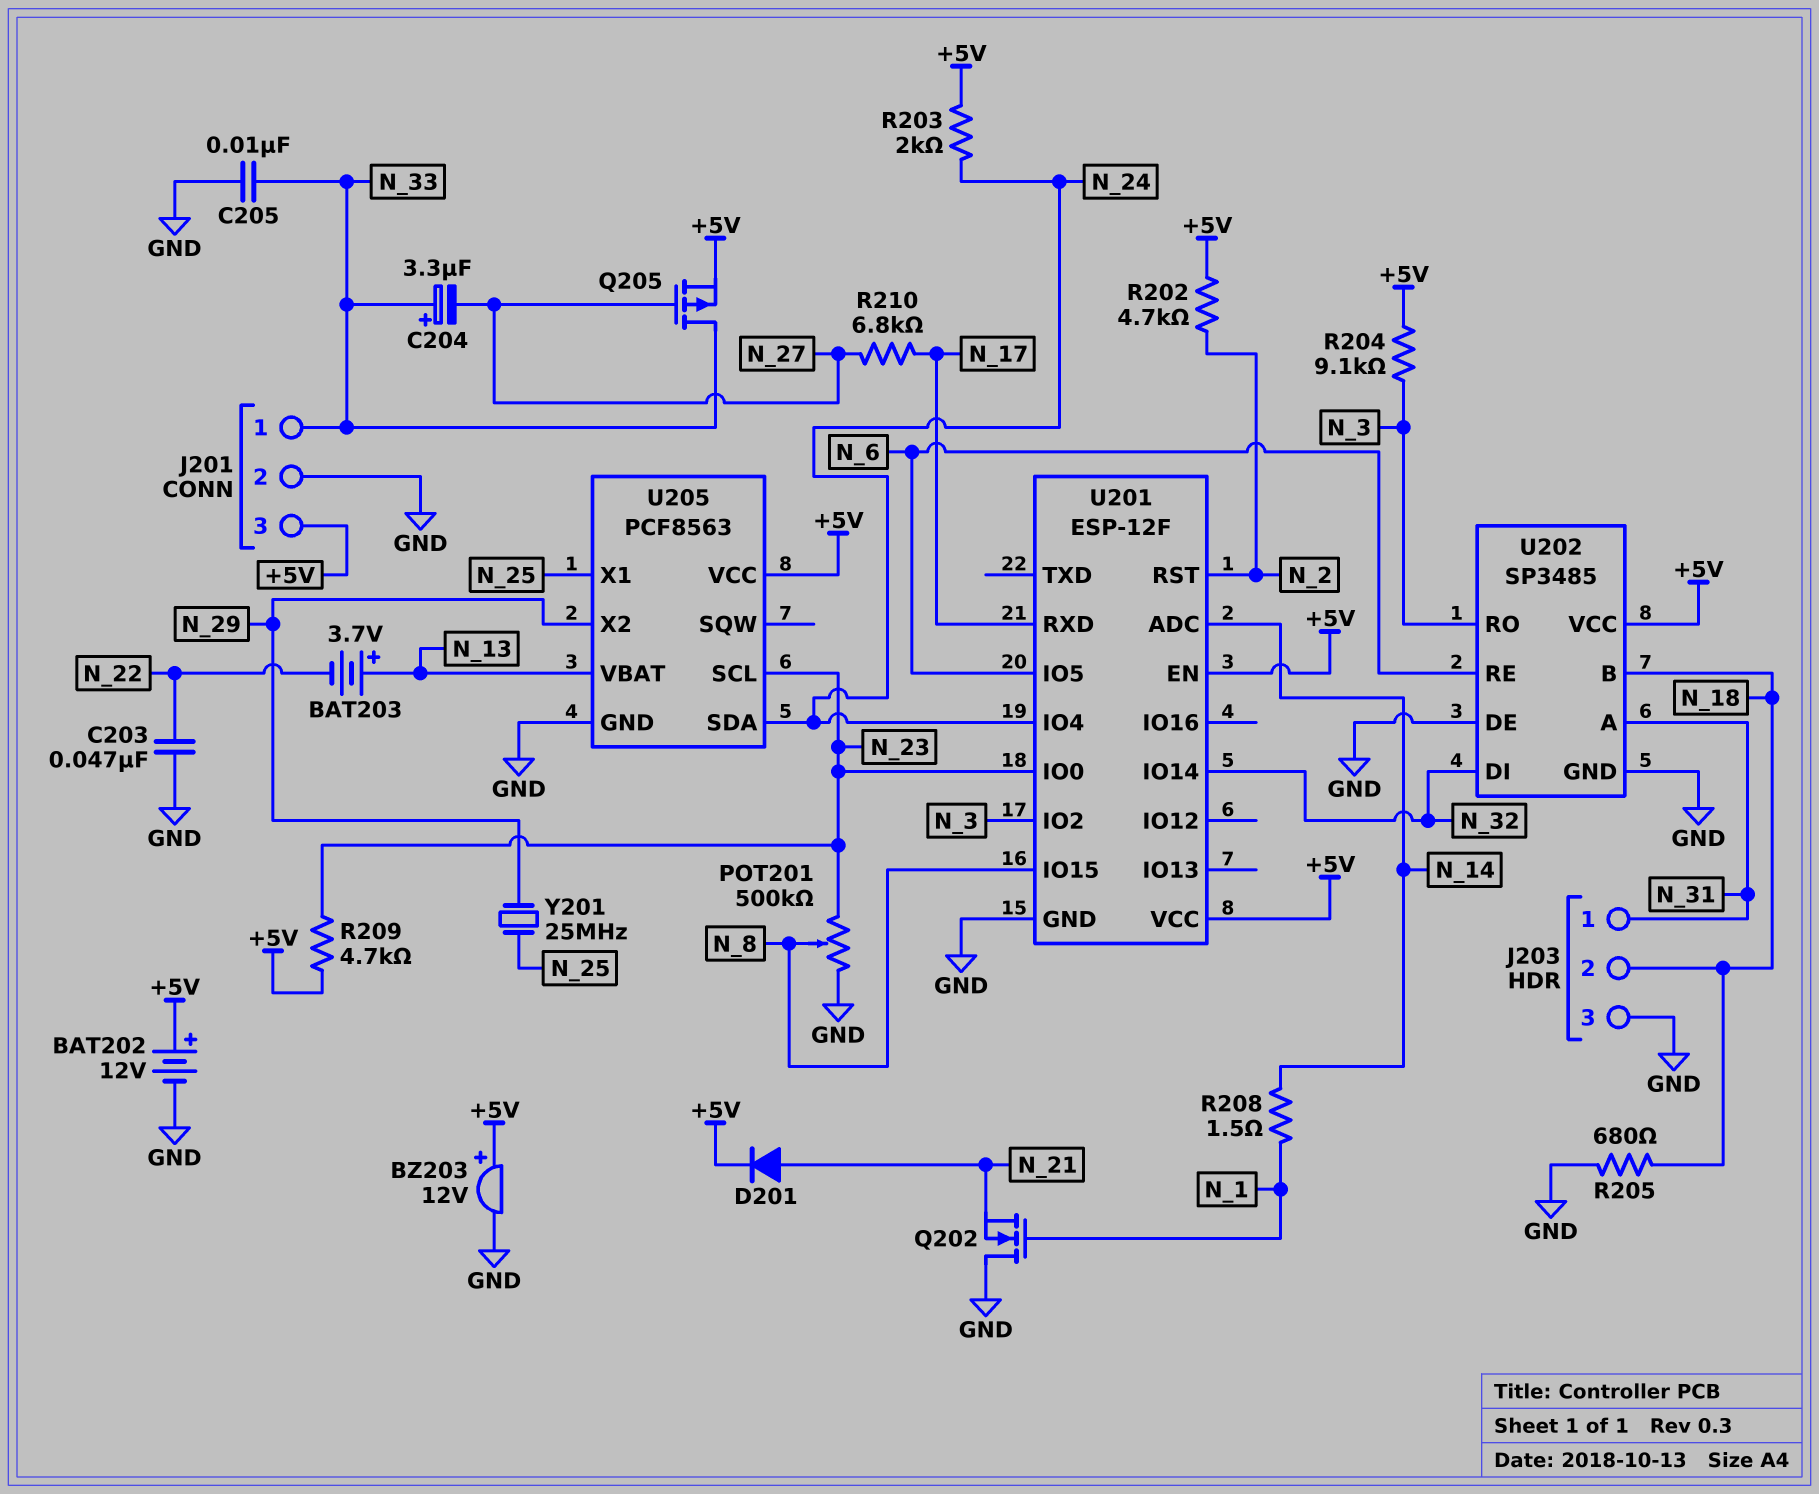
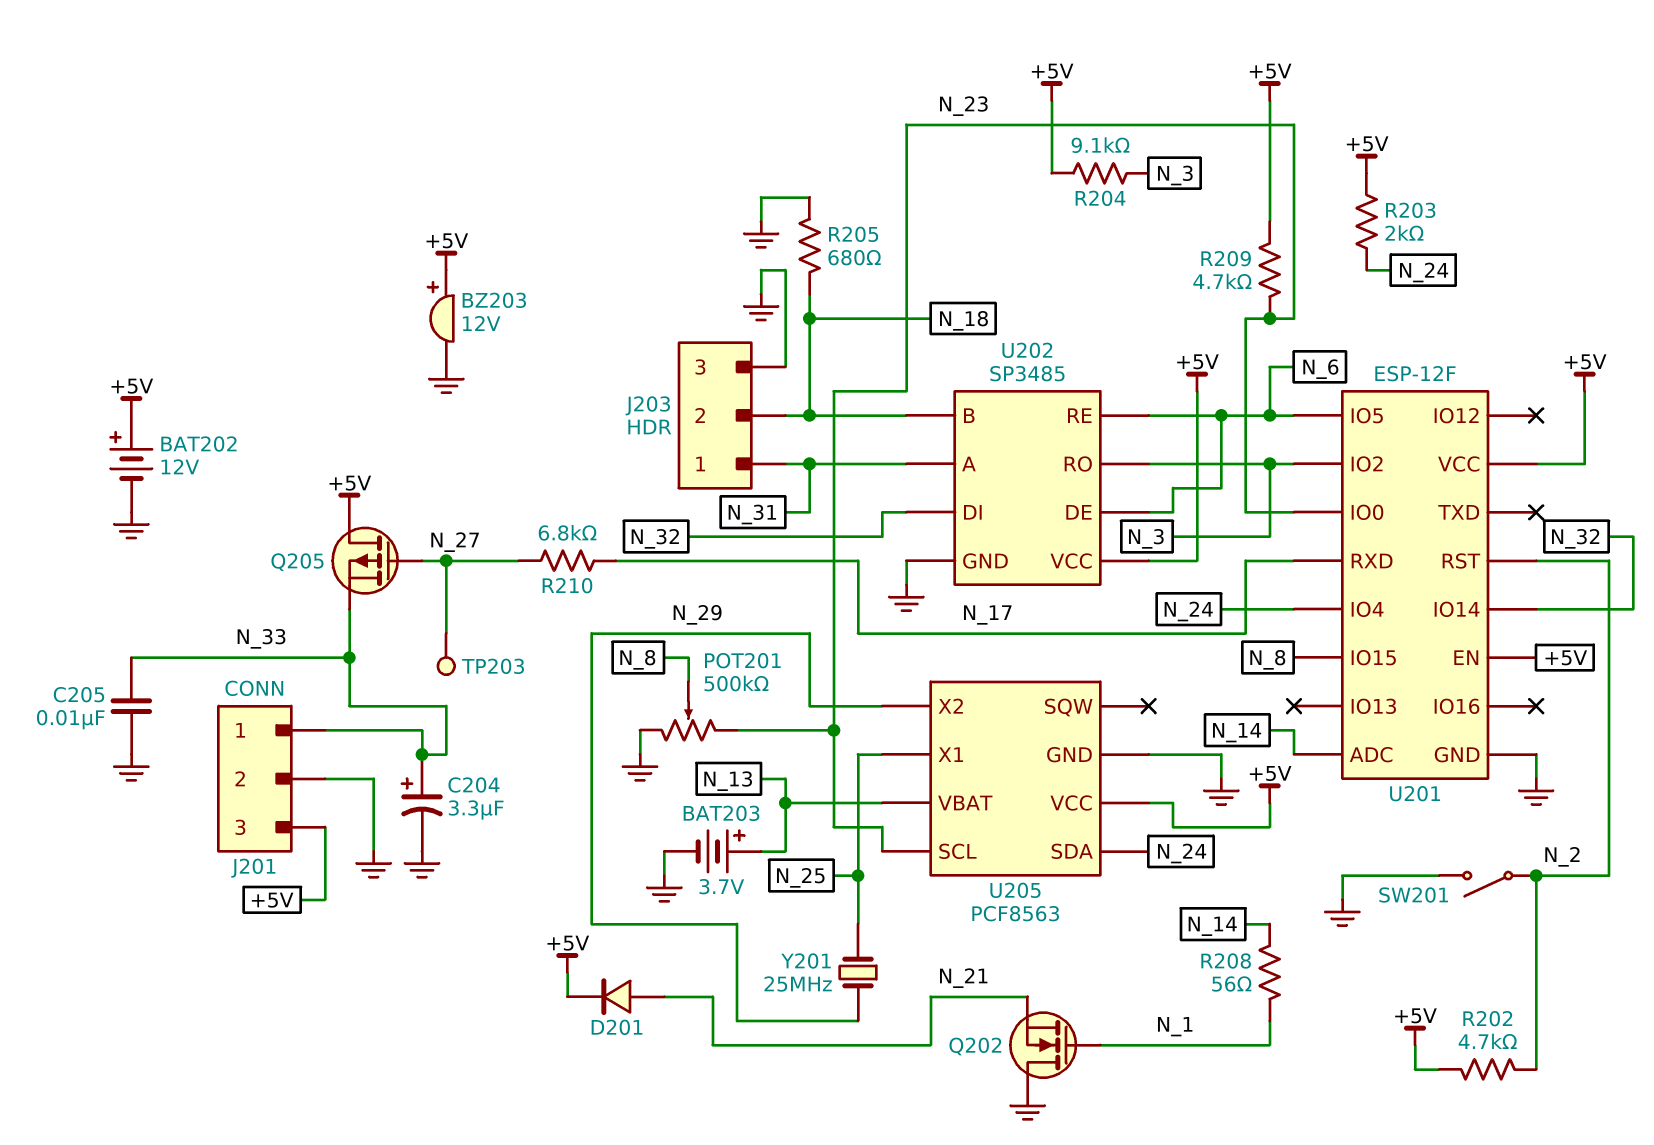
BAT203: 3.7V (plus N_13, minus N_22) -> 3.7V (plus N_13, minus GND)
C203: 47nF (GND, N_22) -> none
C204: 3.3uF (plus N_33, minus N_27) -> 3.3uF (plus N_33, minus GND)
Q205: PMOS (G N_27, D N_33, S +5V) -> PMOS (G N_27, D +5V, S N_33)
R208: 1.5 (N_1, N_14) -> 56 (N_1, N_14)
SW201: none -> switch (GND, N_2)
TP203: none -> test point (N_27)
U202 pin DE: GND -> N_6

